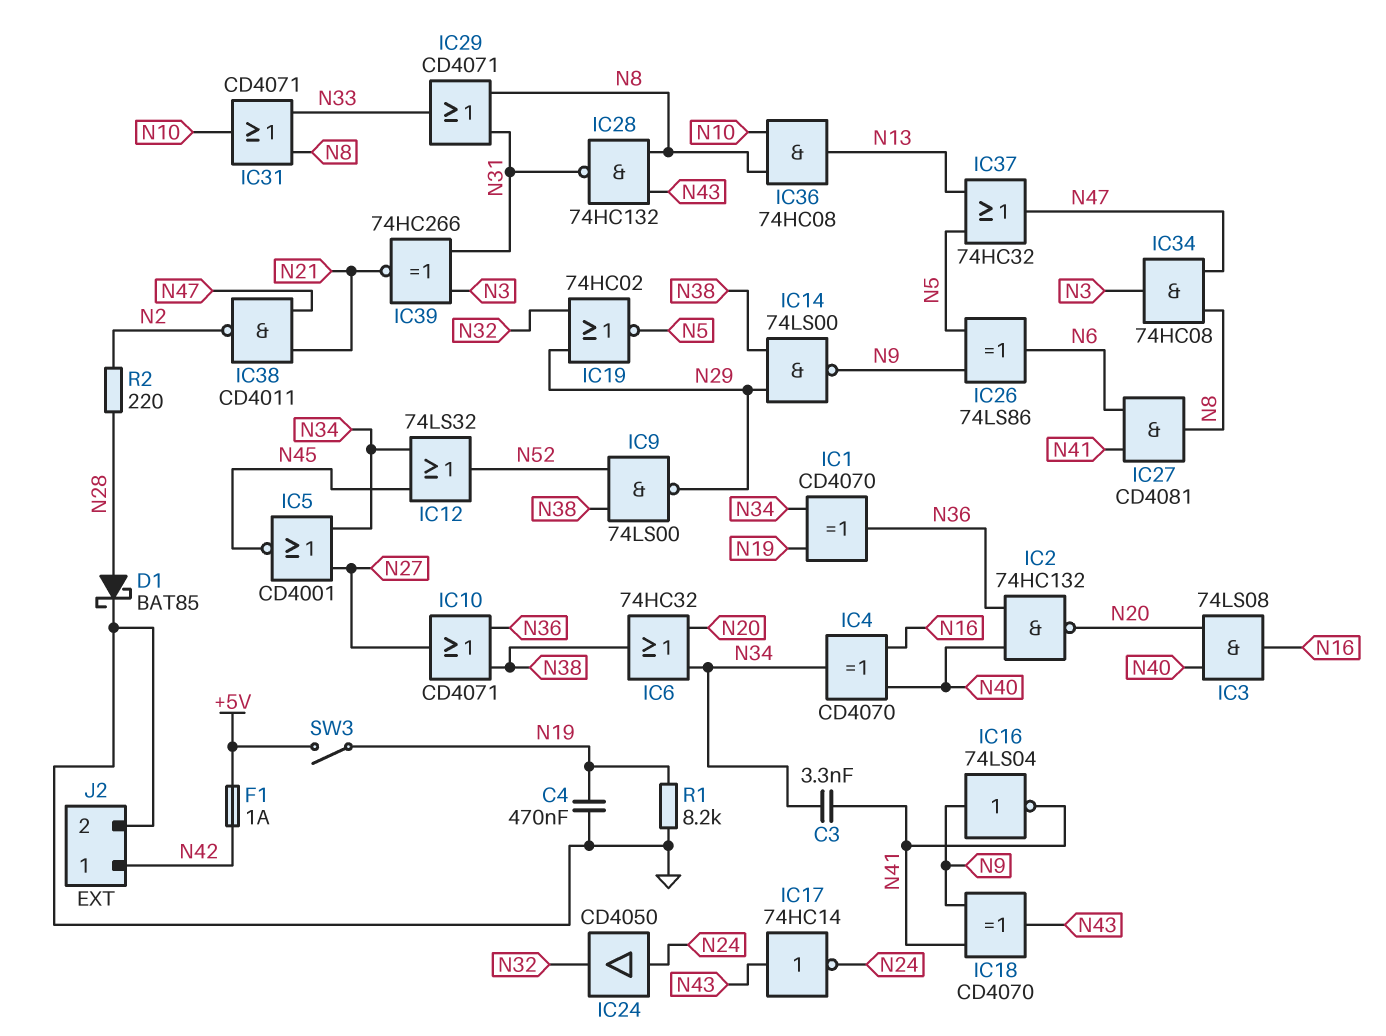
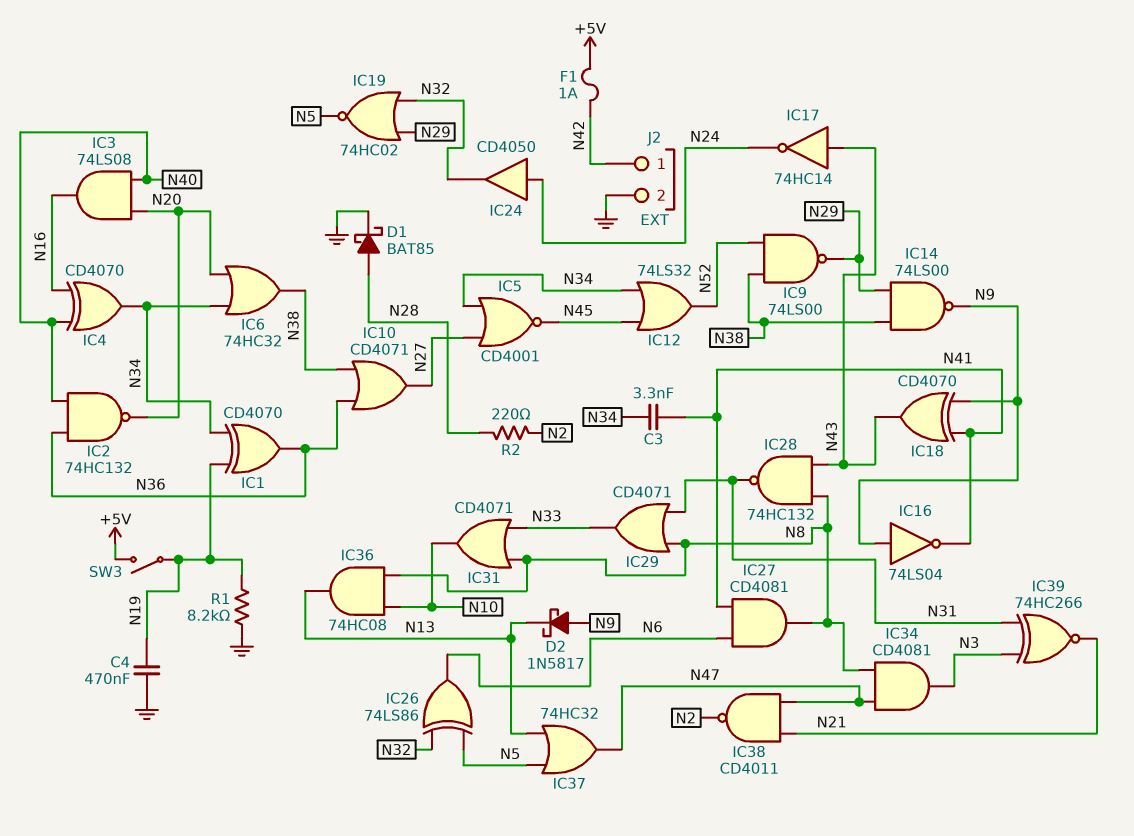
D2: none -> schottky 1N5817 (A N9, K N13)
IC26: XOR 74LS86 (in N5, in N9, out N6) -> XOR 74LS86 (in N5, in N32, out N6)
IC34: AND 74HC08 (in N8, in N47, out N3) -> AND CD4081 (in N8, in N47, out N3)

